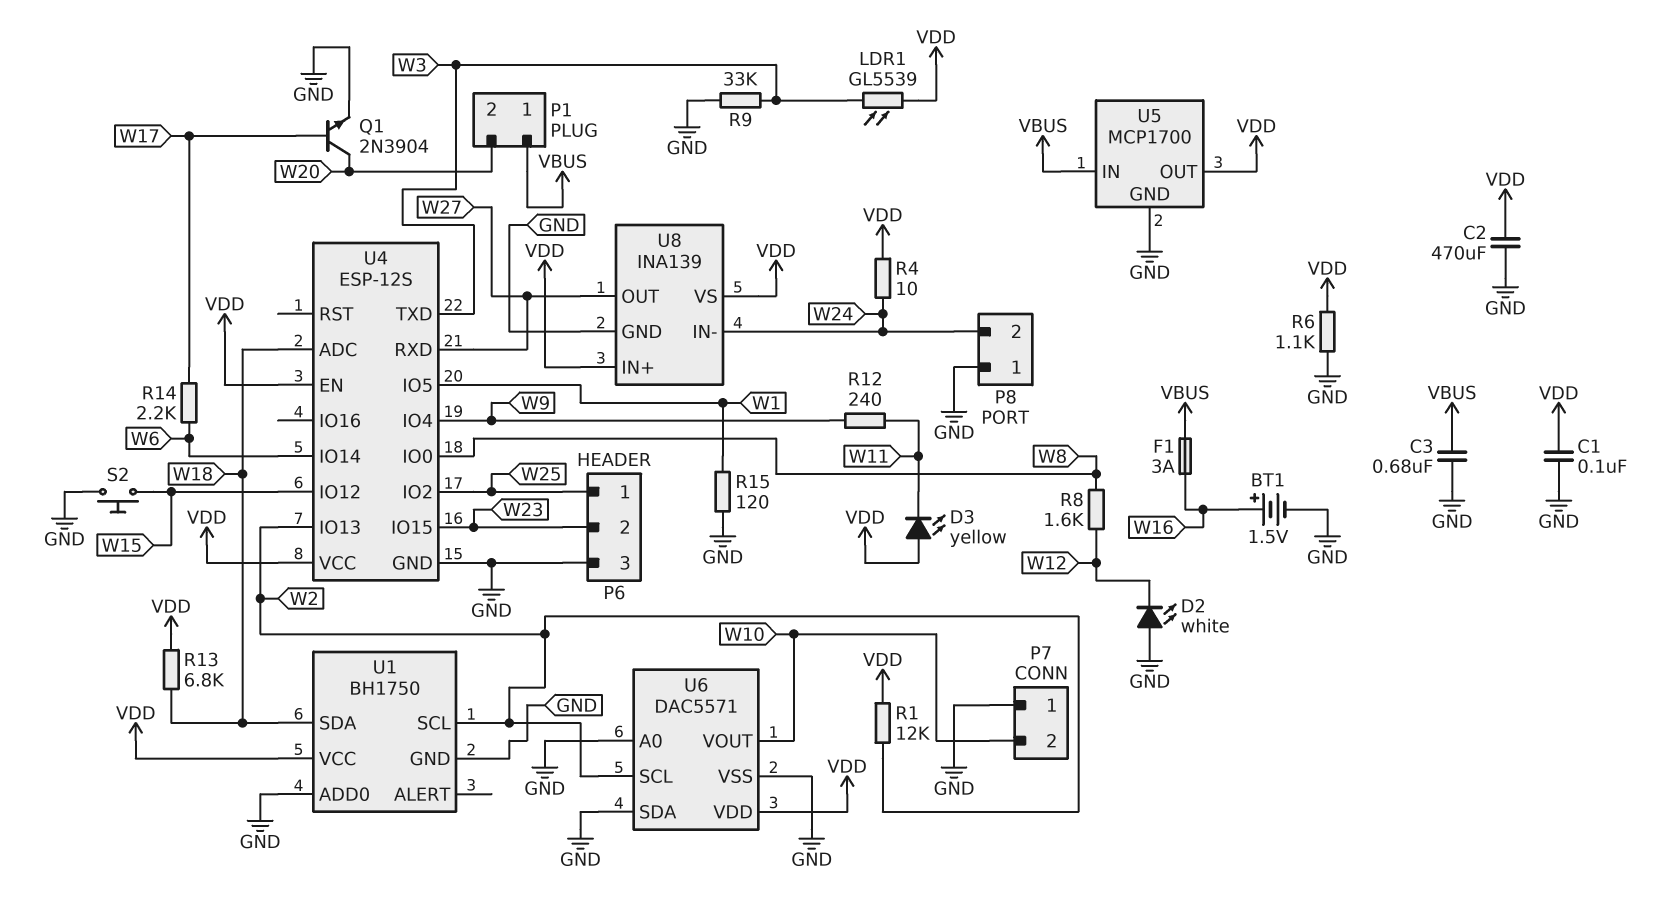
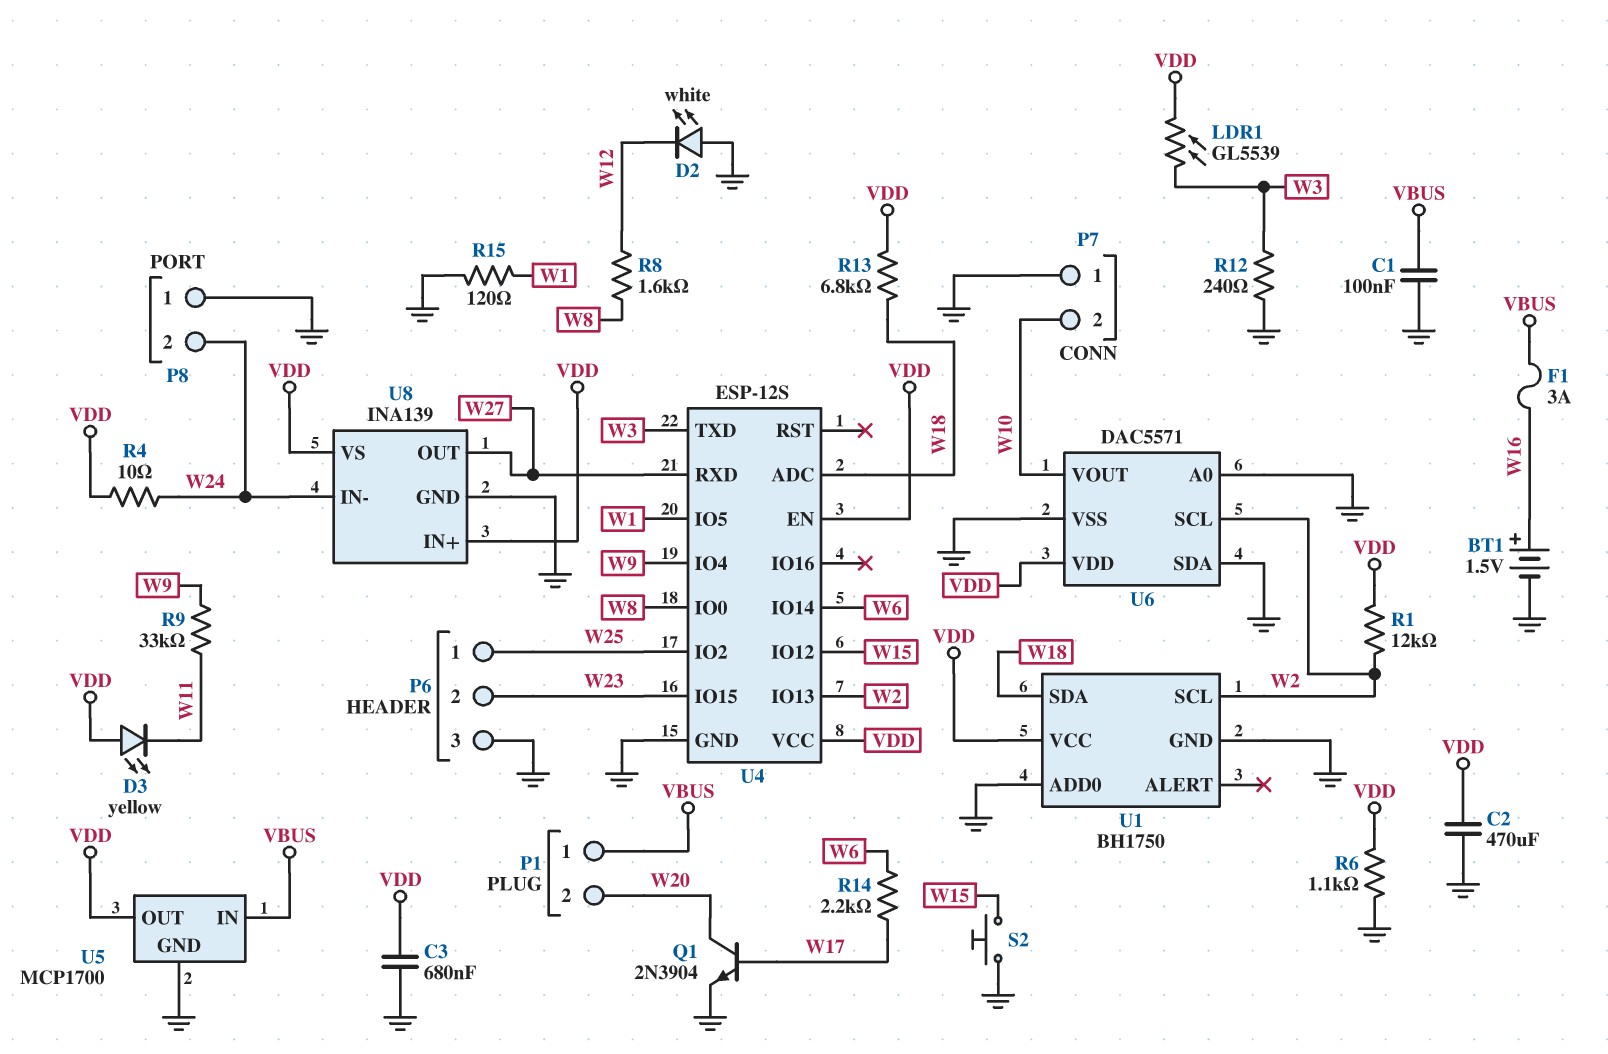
C1: 100nF (GND, VDD) -> 100nF (GND, VBUS)
C3: 680nF (GND, VBUS) -> 680nF (GND, VDD)
R9: 33k (GND, W3) -> 33k (W9, W11)
R12: 240 (W9, W11) -> 240 (GND, W3)

